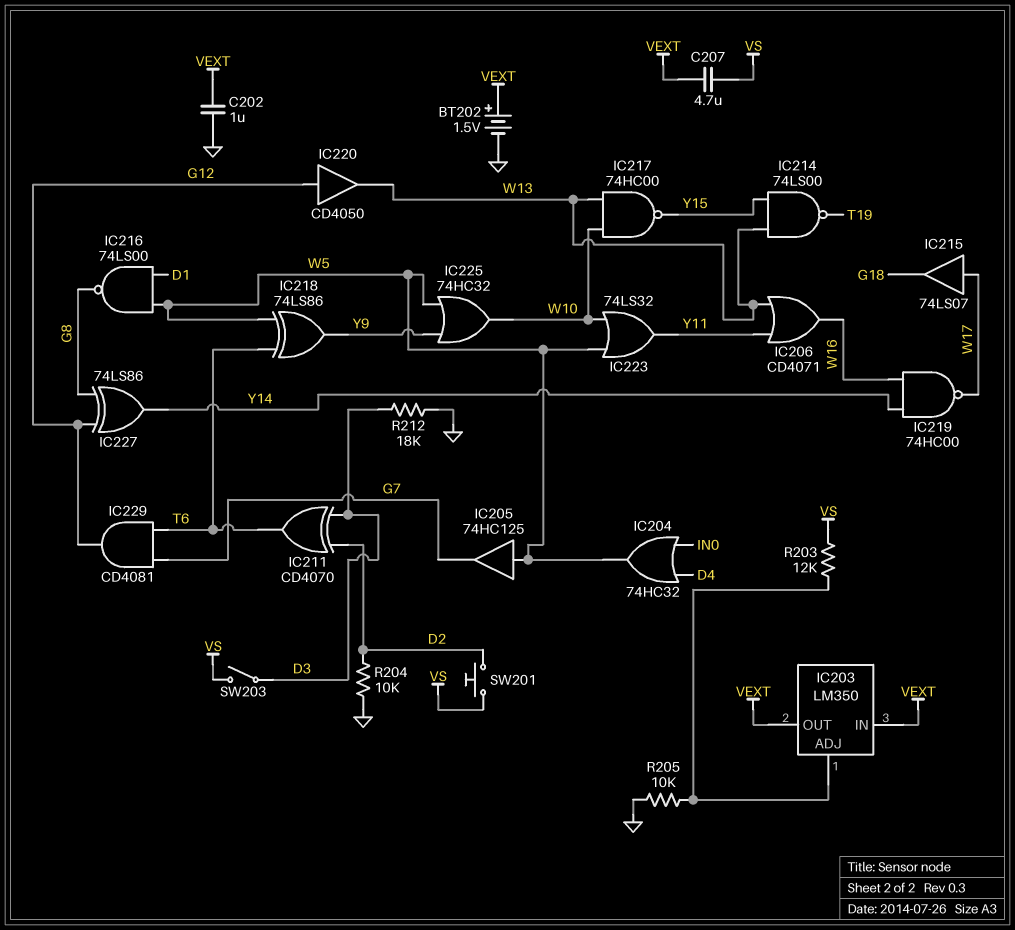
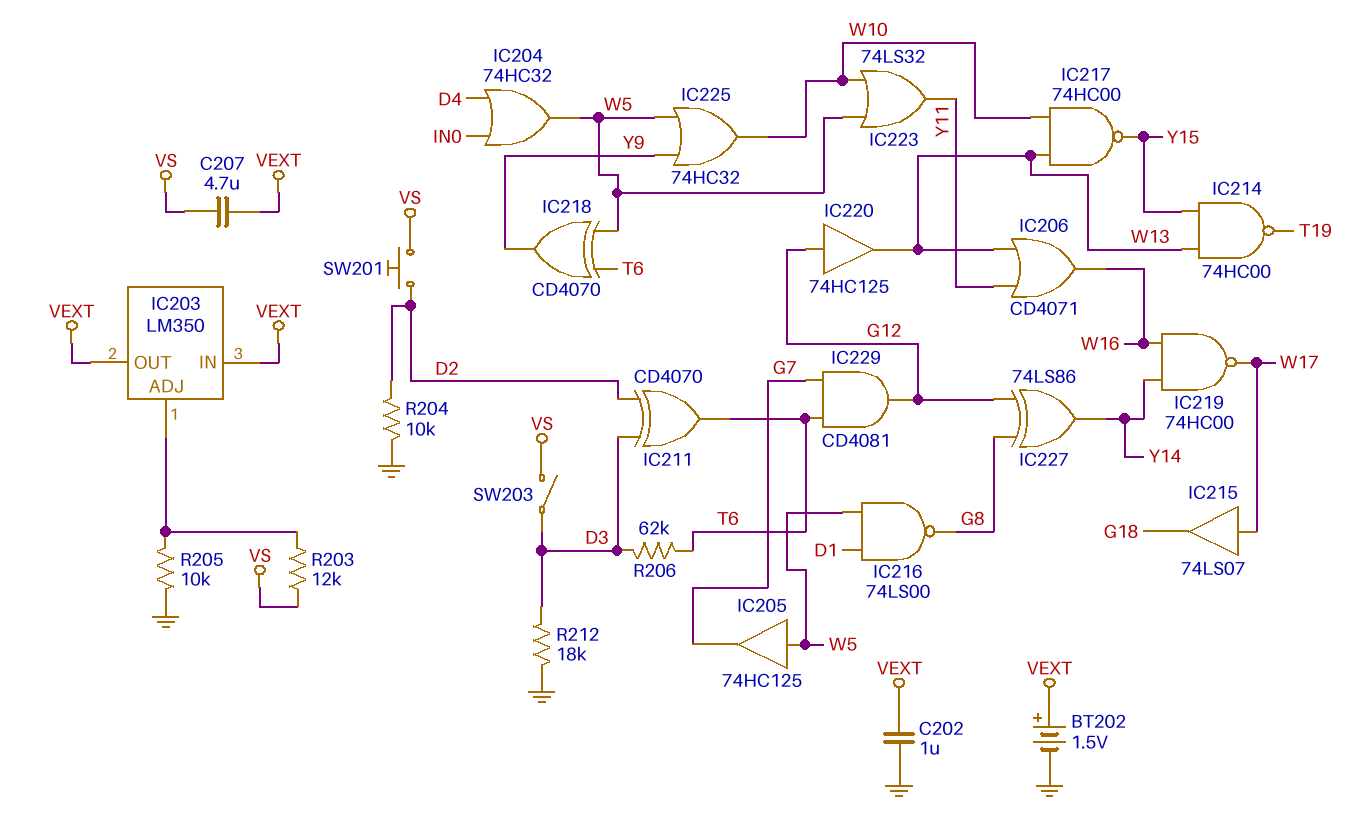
IC214: NAND 74LS00 (in W13, in Y15, out T19) -> NAND 74HC00 (in W13, in Y15, out T19)
IC218: XOR 74LS86 (in T6, in W5, out Y9) -> XOR CD4070 (in T6, in W5, out Y9)
IC220: buffer CD4050 (in G12, out W13) -> buffer 74HC125 (in G12, out W13)
R206: none -> 62k (D3, T6)

